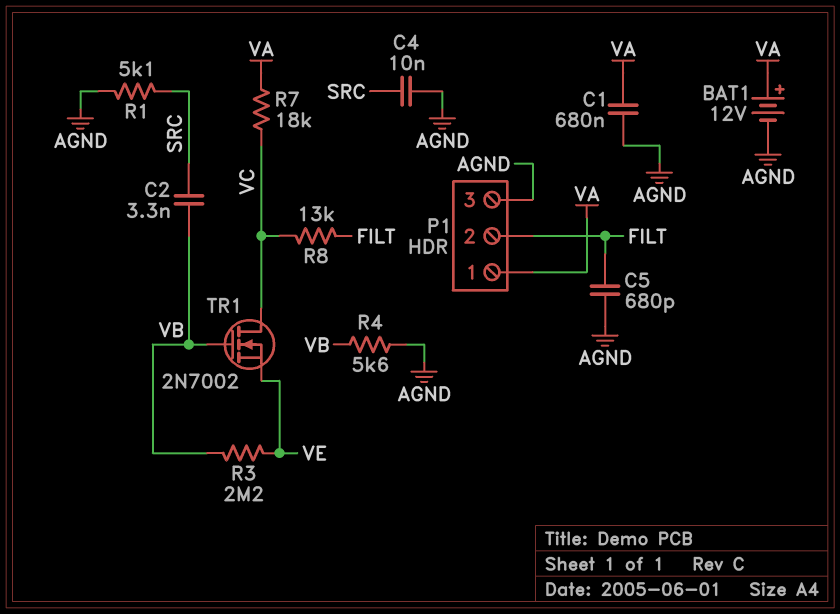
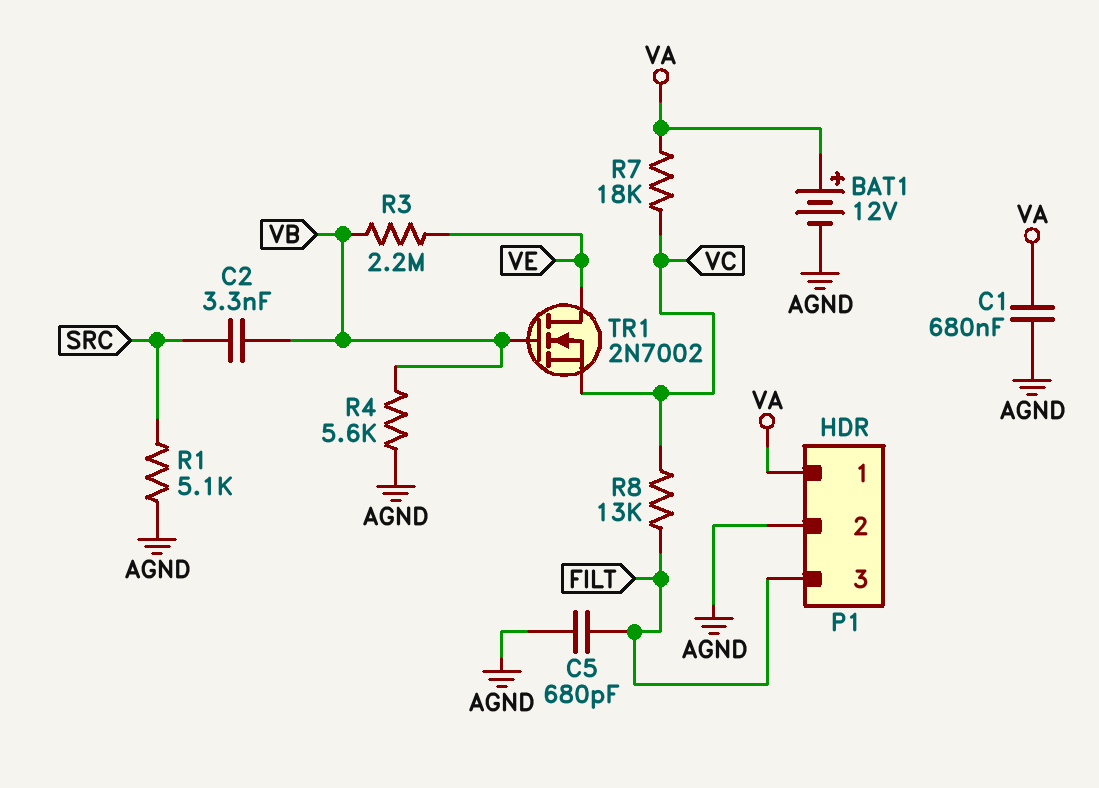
C4: 10nF (AGND, SRC) -> none
P1 pin 2: FILT -> AGND
P1 pin 3: AGND -> FILT
TR1: NMOS 2N7002 (G VB, D VC, S VE) -> NMOS 2N7002 (G VB, D VE, S VC)

